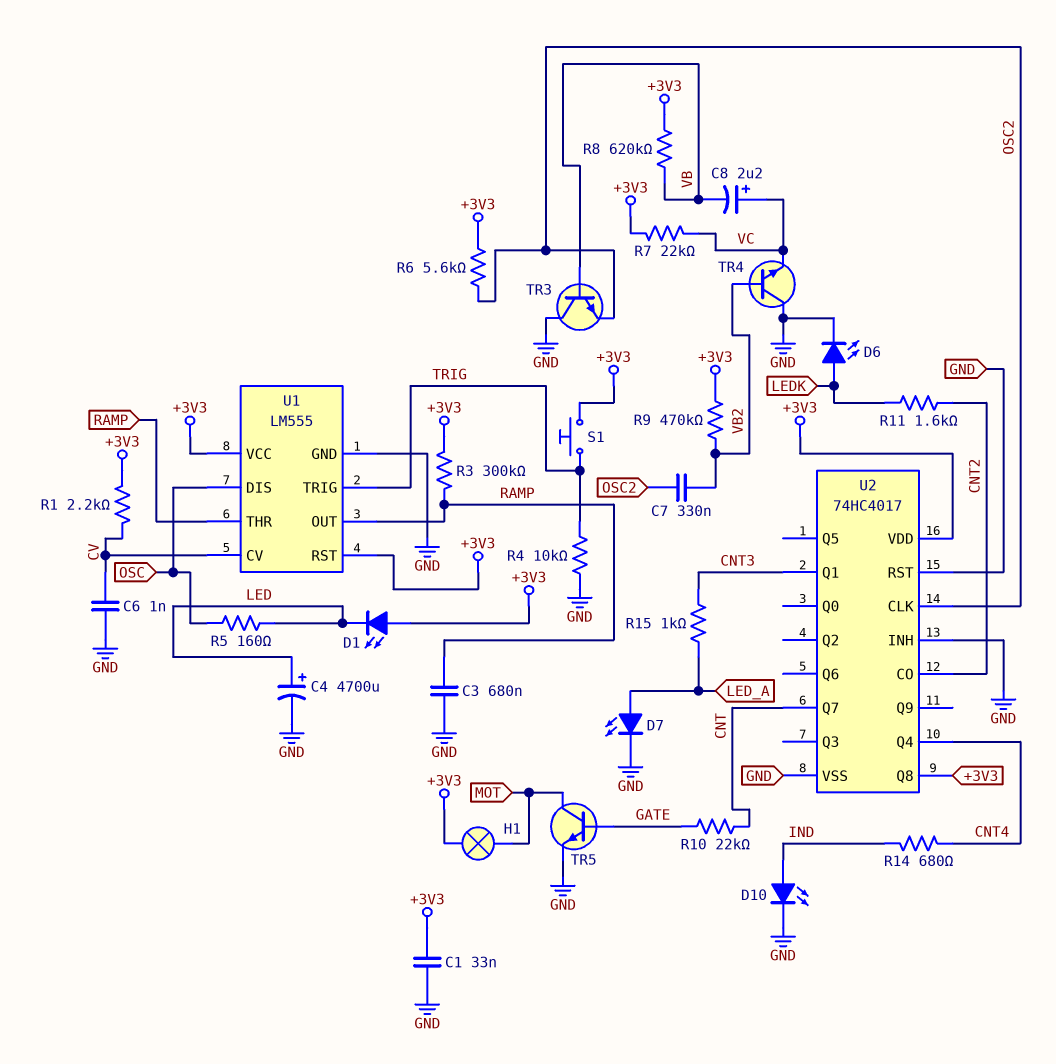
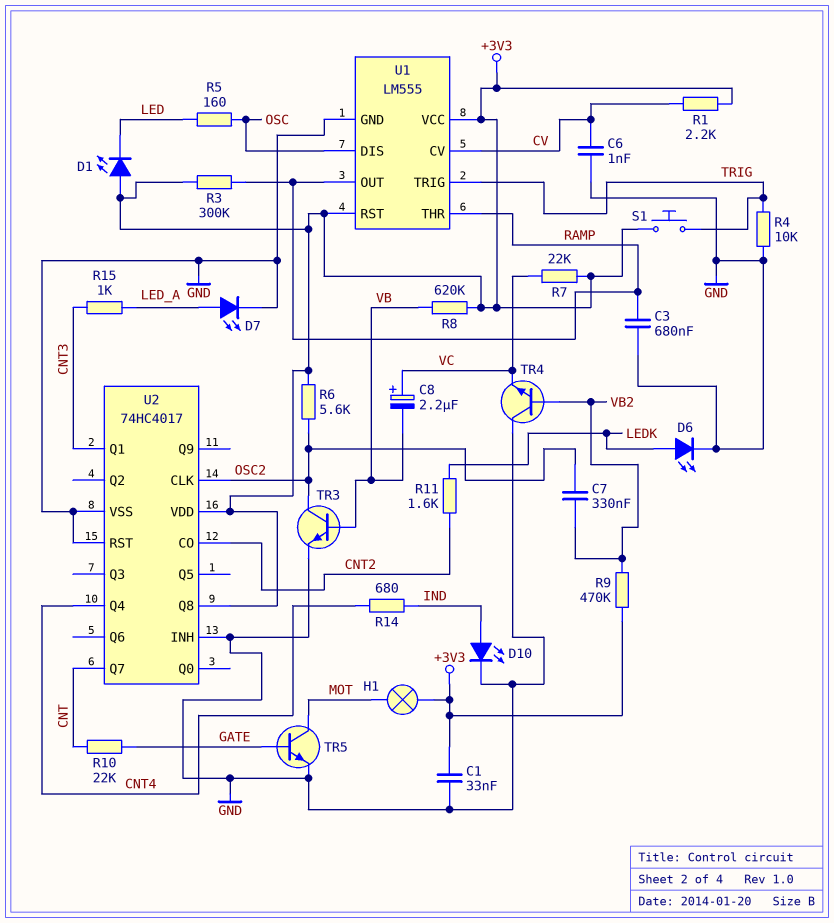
C4: 4700uF (plus LED, minus GND) -> none
TR3: NPN (B VB, C GND, E OSC2) -> NPN (B VB, C OSC2, E GND)

